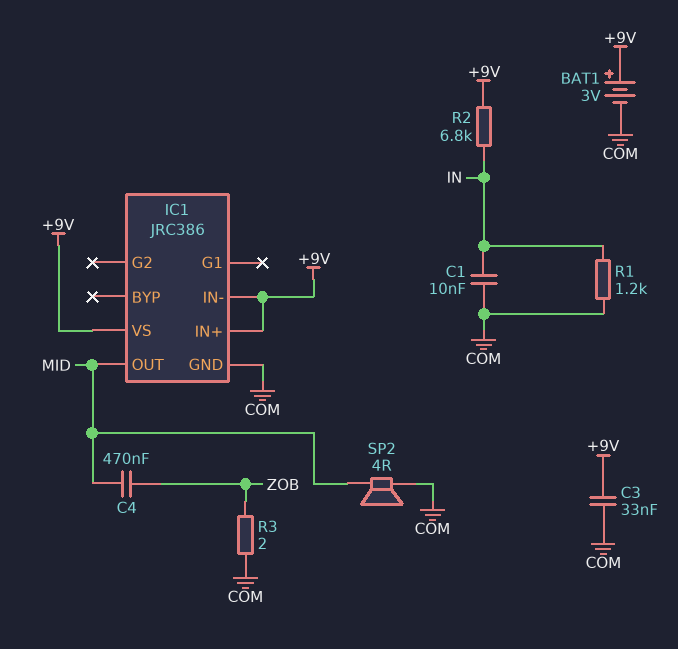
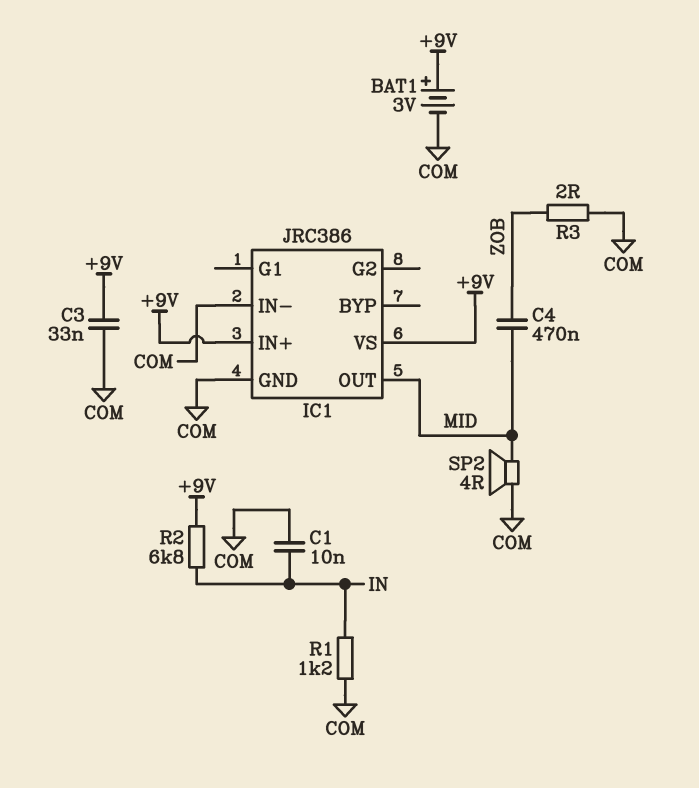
IC1 pin IN-: +9V -> COM

